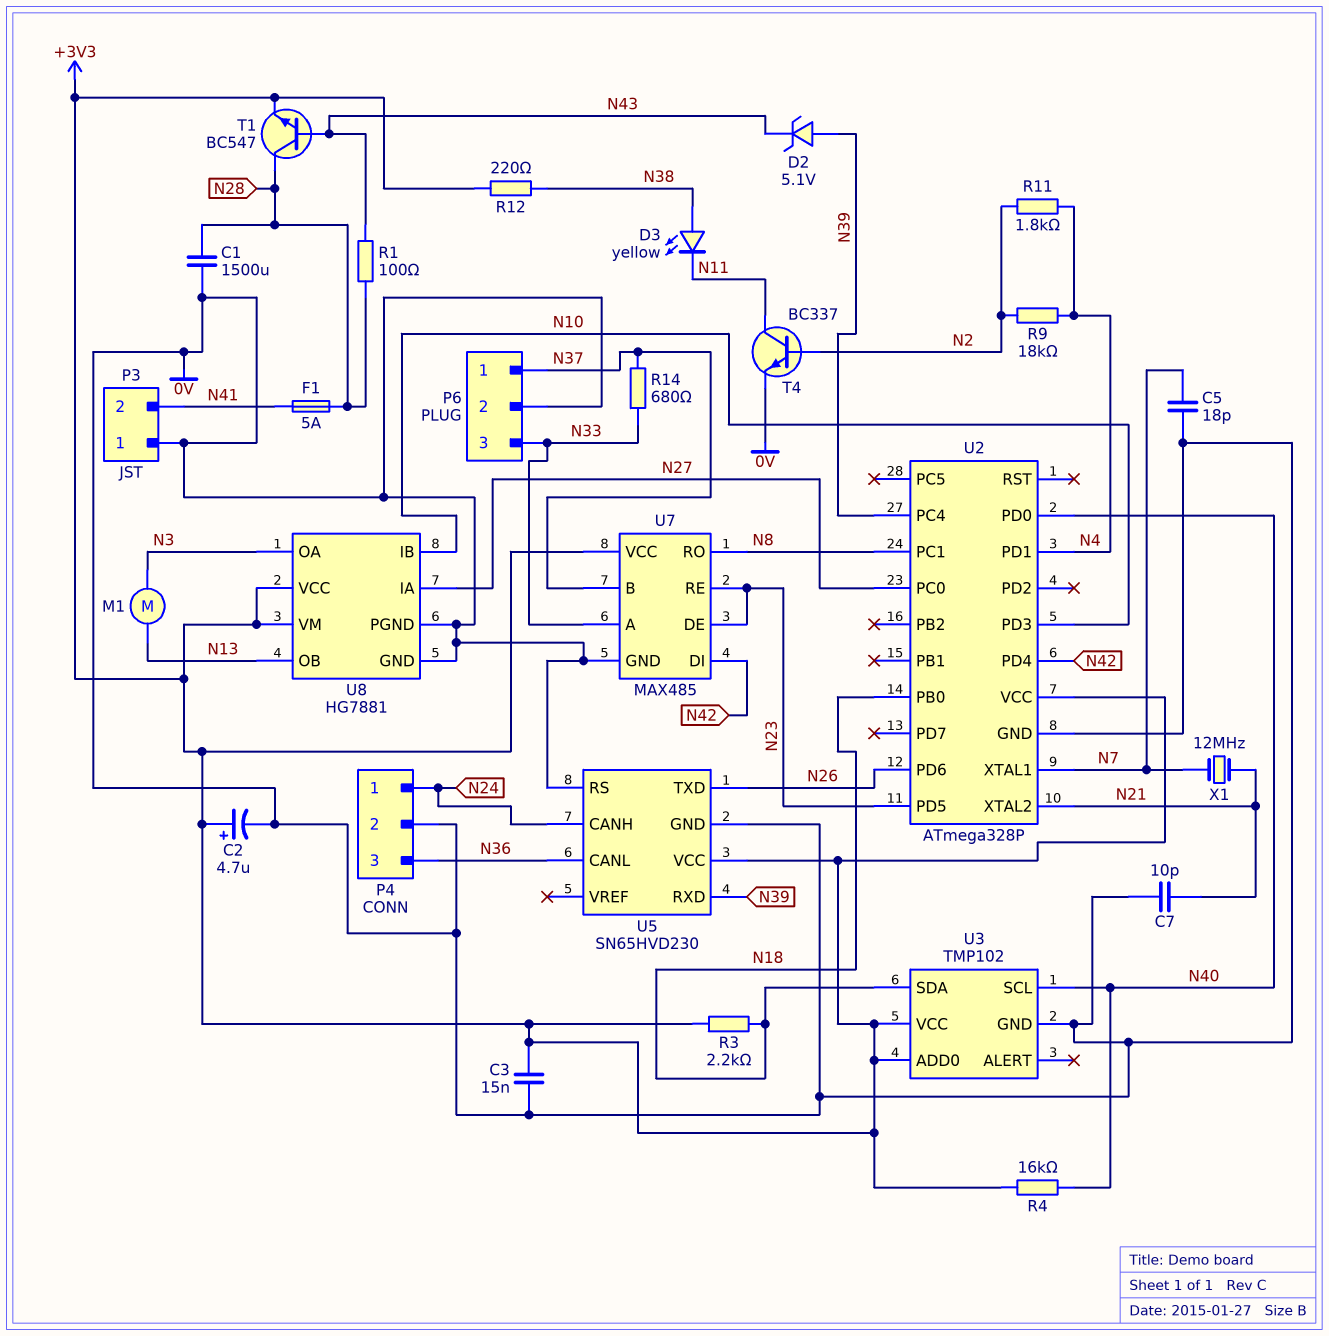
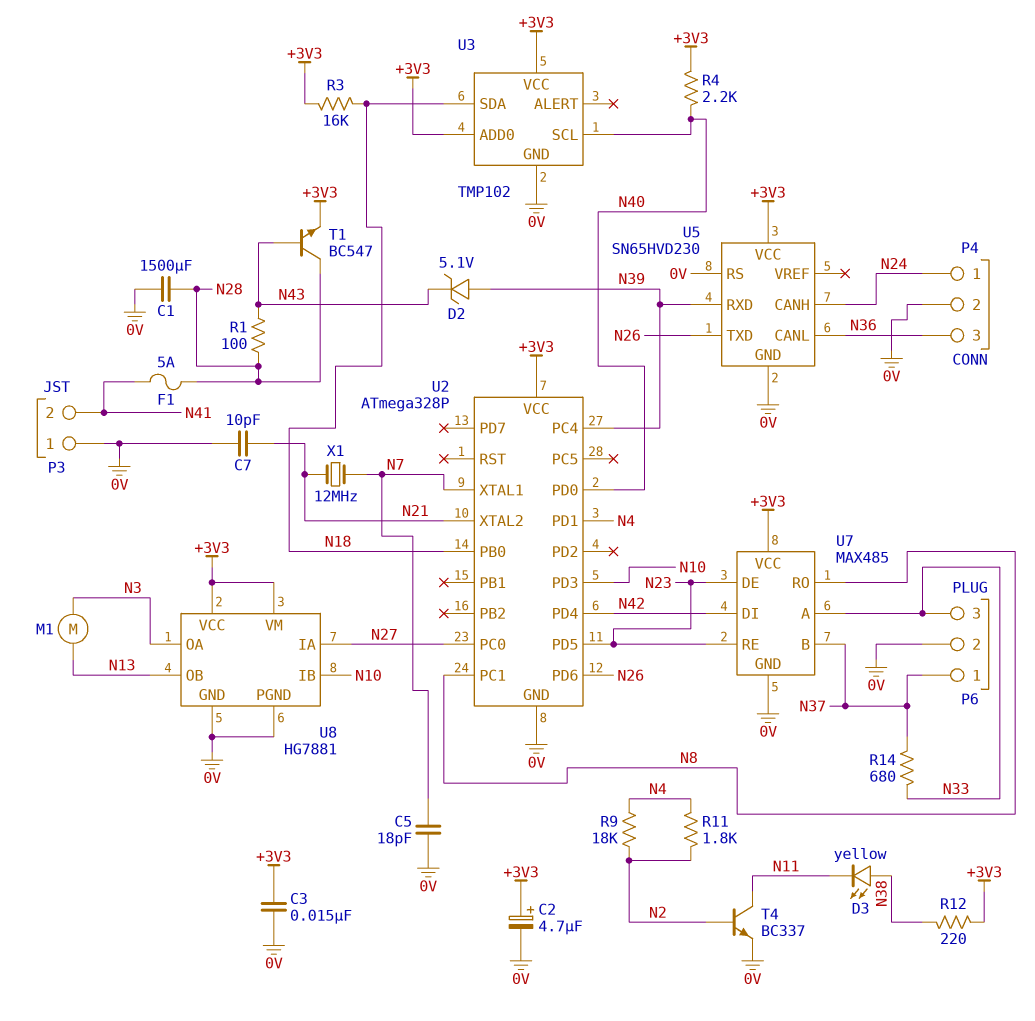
R3: 2.2k (+3V3, N18) -> 16k (+3V3, N18)
R4: 16k (+3V3, N40) -> 2.2k (+3V3, N40)

